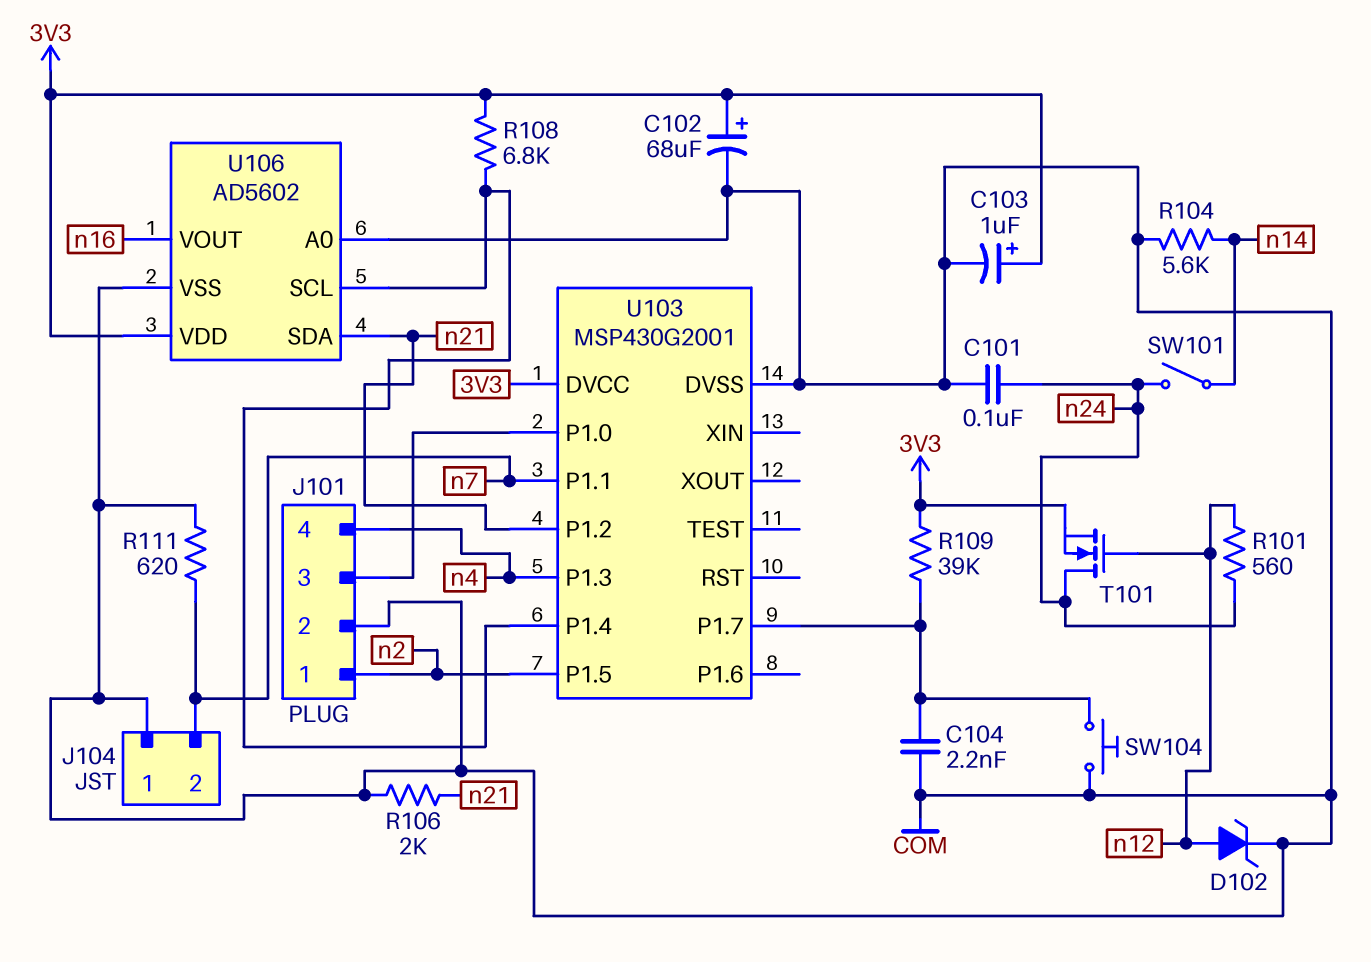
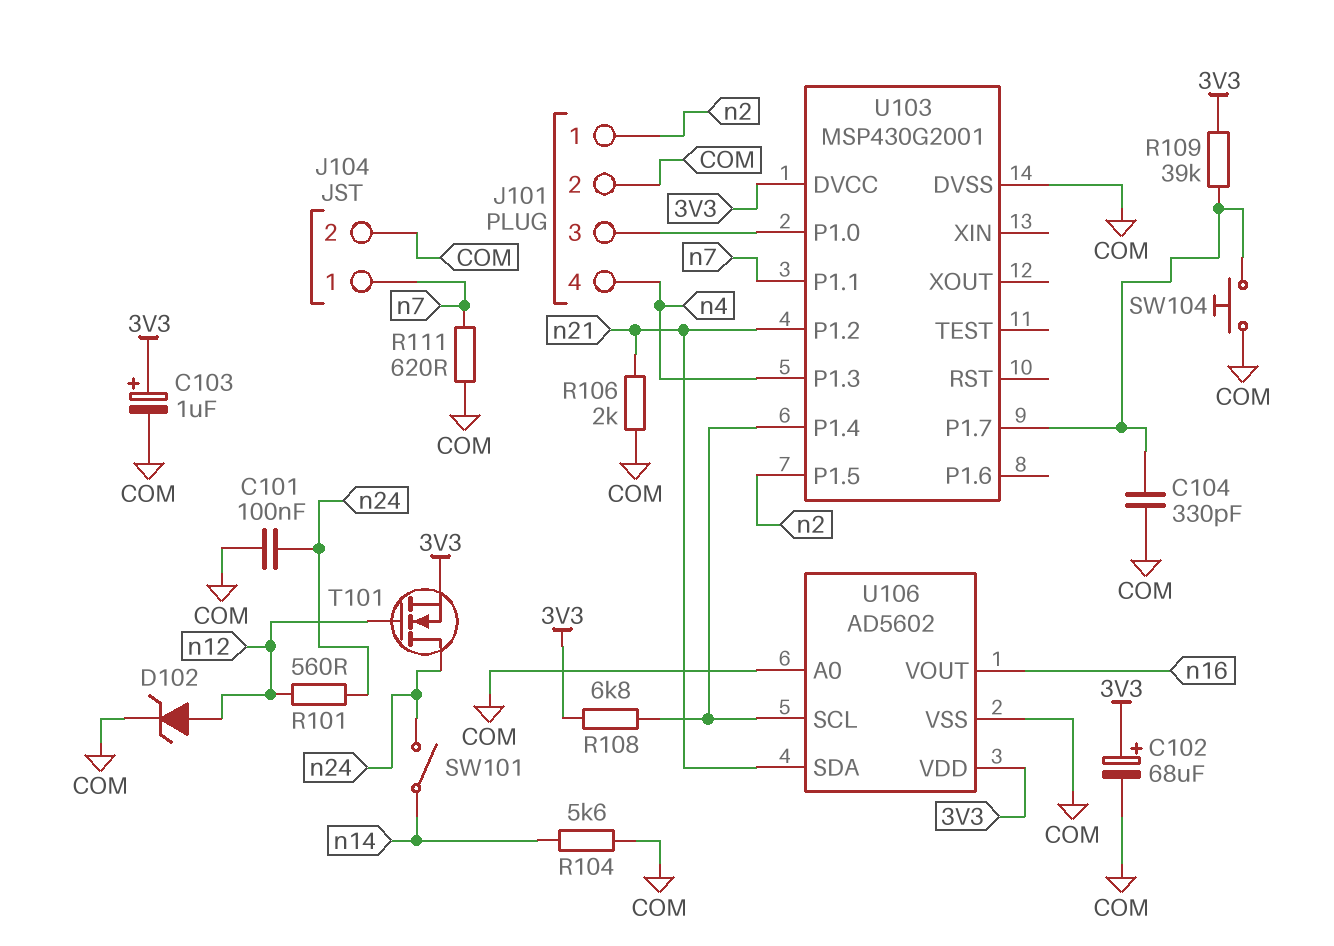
C104: 2.2nF (COM, U103/P1.7) -> 330pF (COM, U103/P1.7)
J104 pin 1: COM -> n7
J104 pin 2: n7 -> COM

